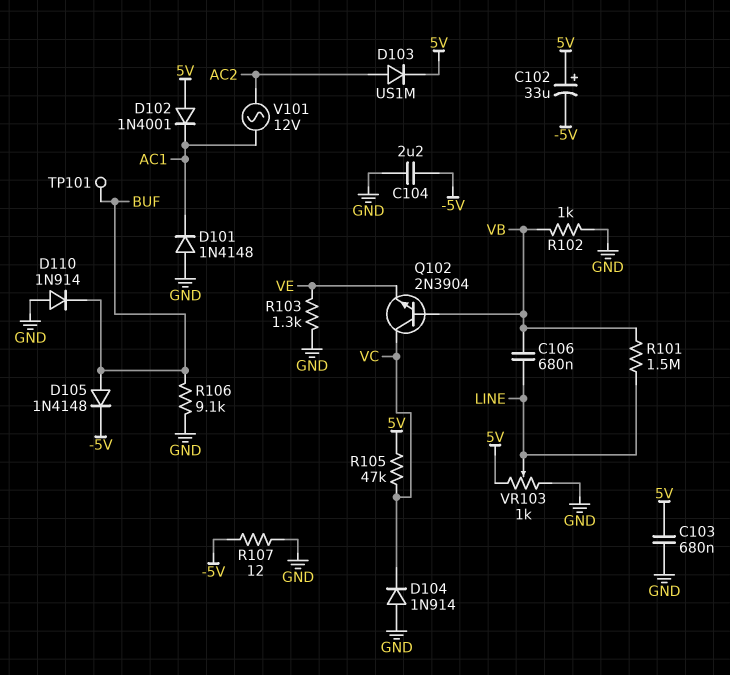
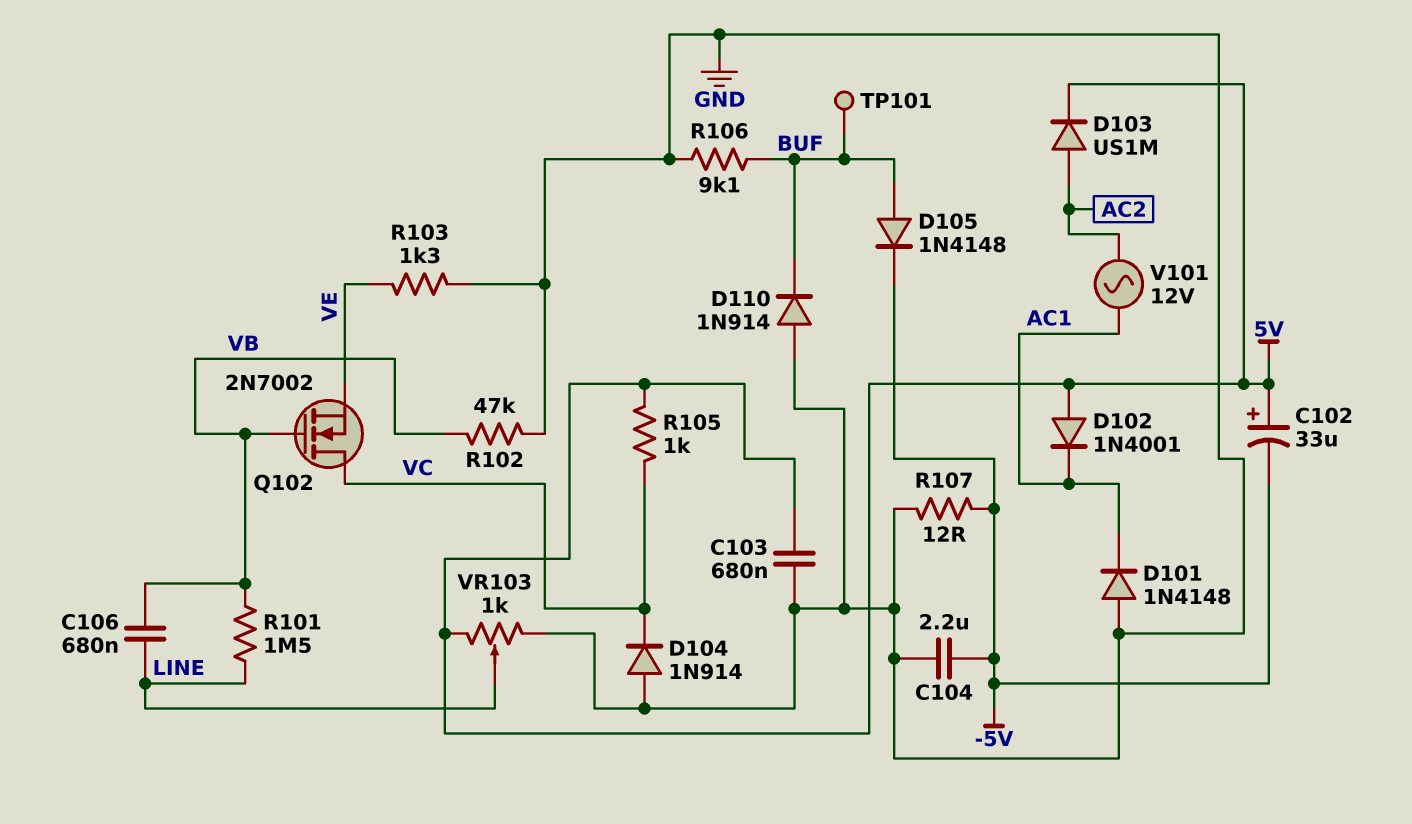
Q102: NPN 2N3904 (B VB, C VC, E VE) -> NMOS 2N7002 (G VB, D VC, S VE)
R102: 1k (GND, VB) -> 47k (GND, VB)
R105: 47k (5V, VC) -> 1k (5V, VC)

